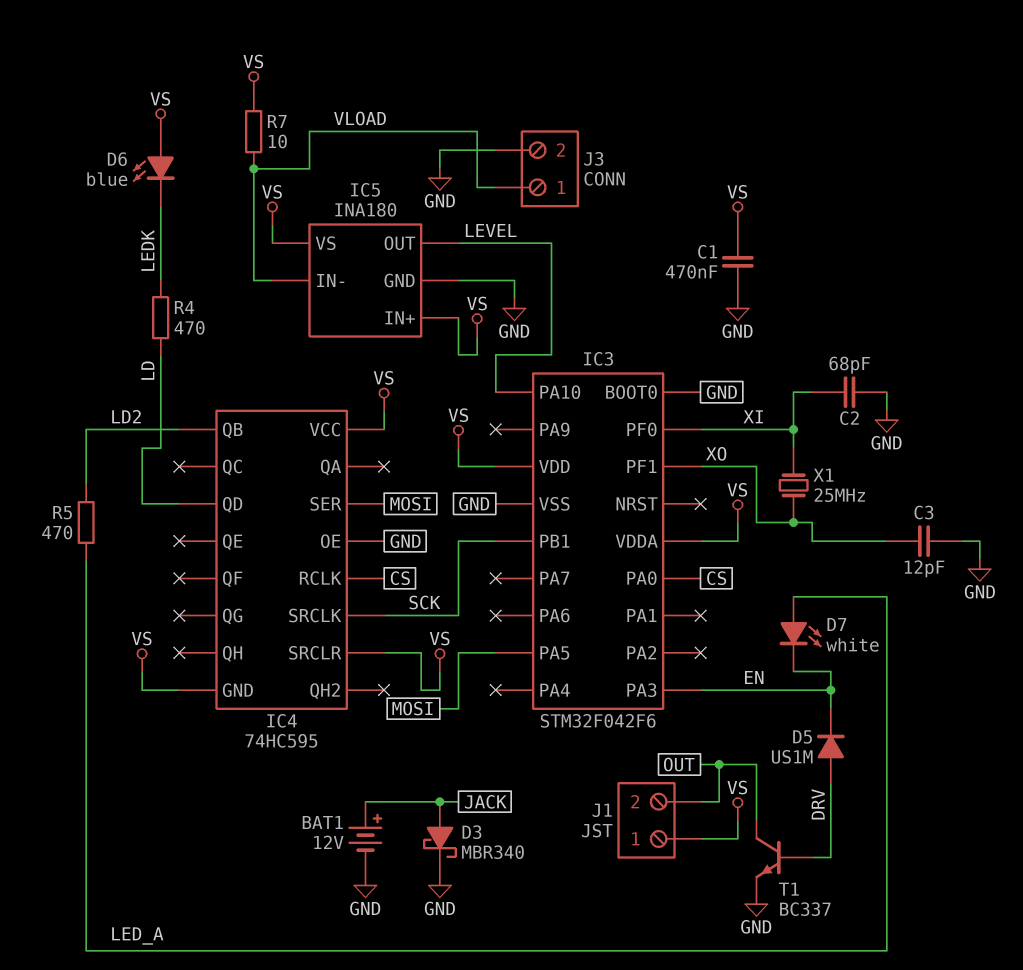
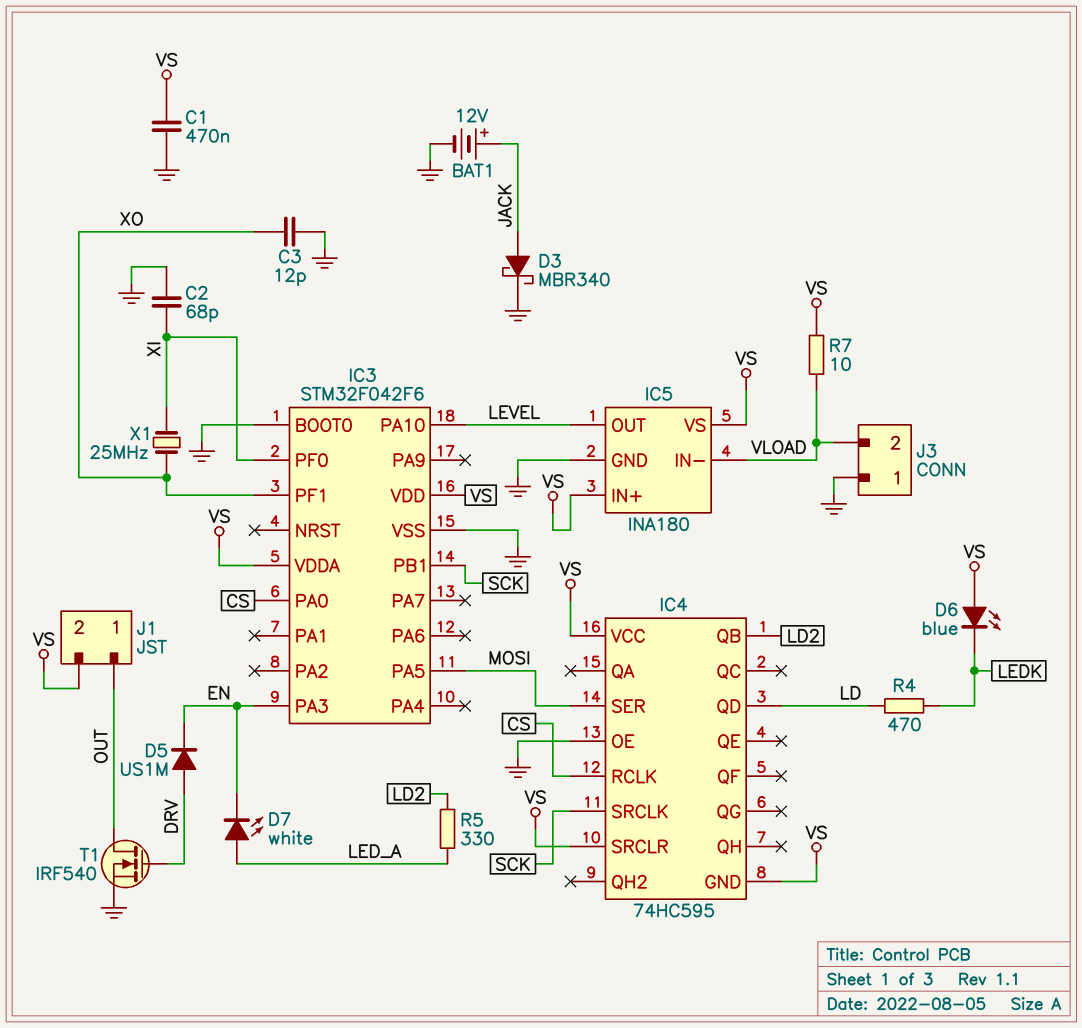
J1 pin 1: VS -> OUT
J1 pin 2: OUT -> VS
J3 pin 1: VLOAD -> GND
J3 pin 2: GND -> VLOAD
R5: 470 (LD2, LED_A) -> 330 (LD2, LED_A)
T1: NPN BC337 (B DRV, C OUT, E GND) -> NMOS IRF540 (G DRV, D OUT, S GND)

